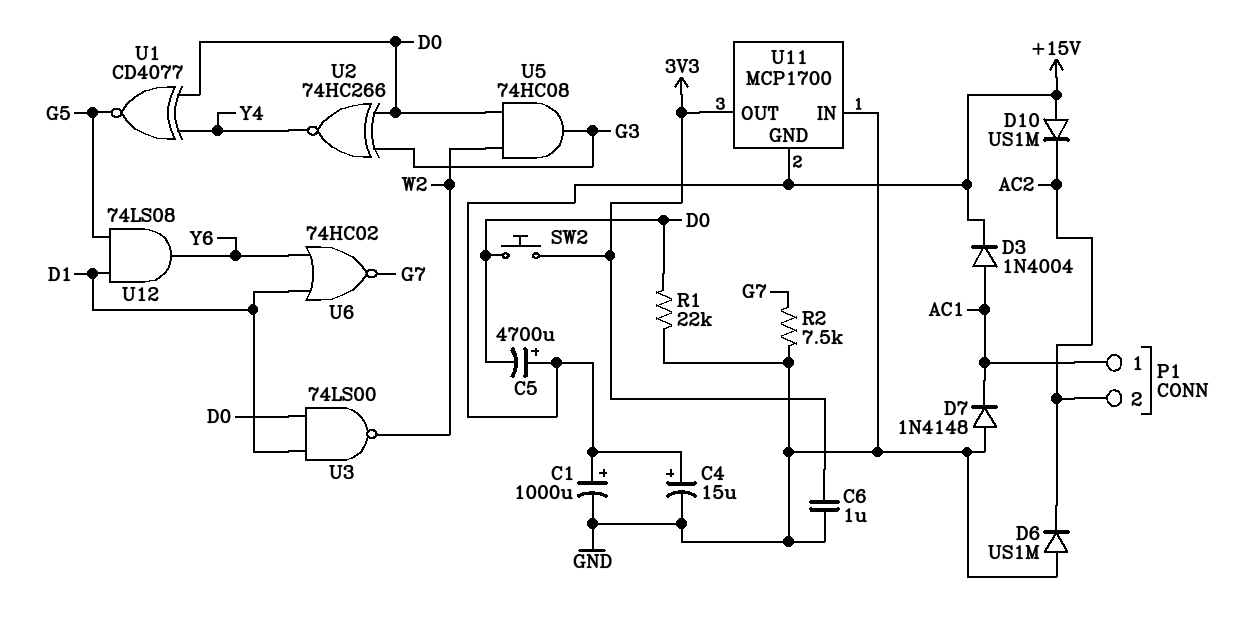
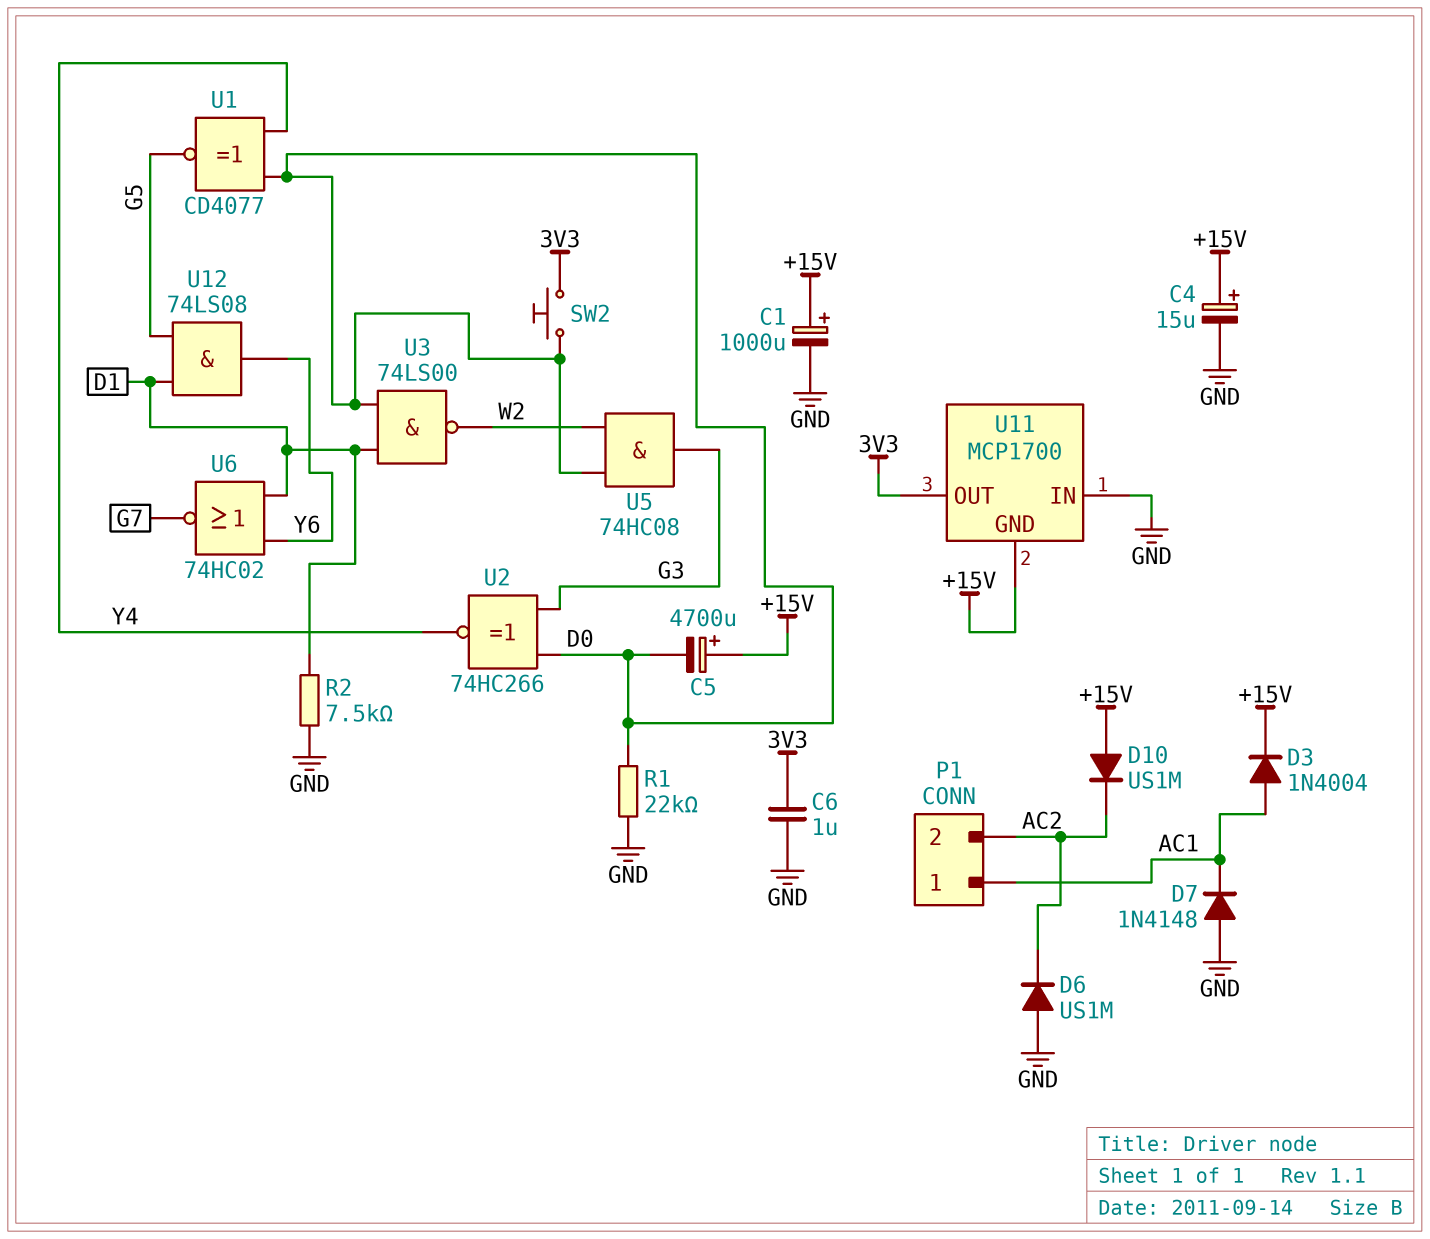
R2: 7.5k (G7, GND) -> 7.5k (D1, GND)

